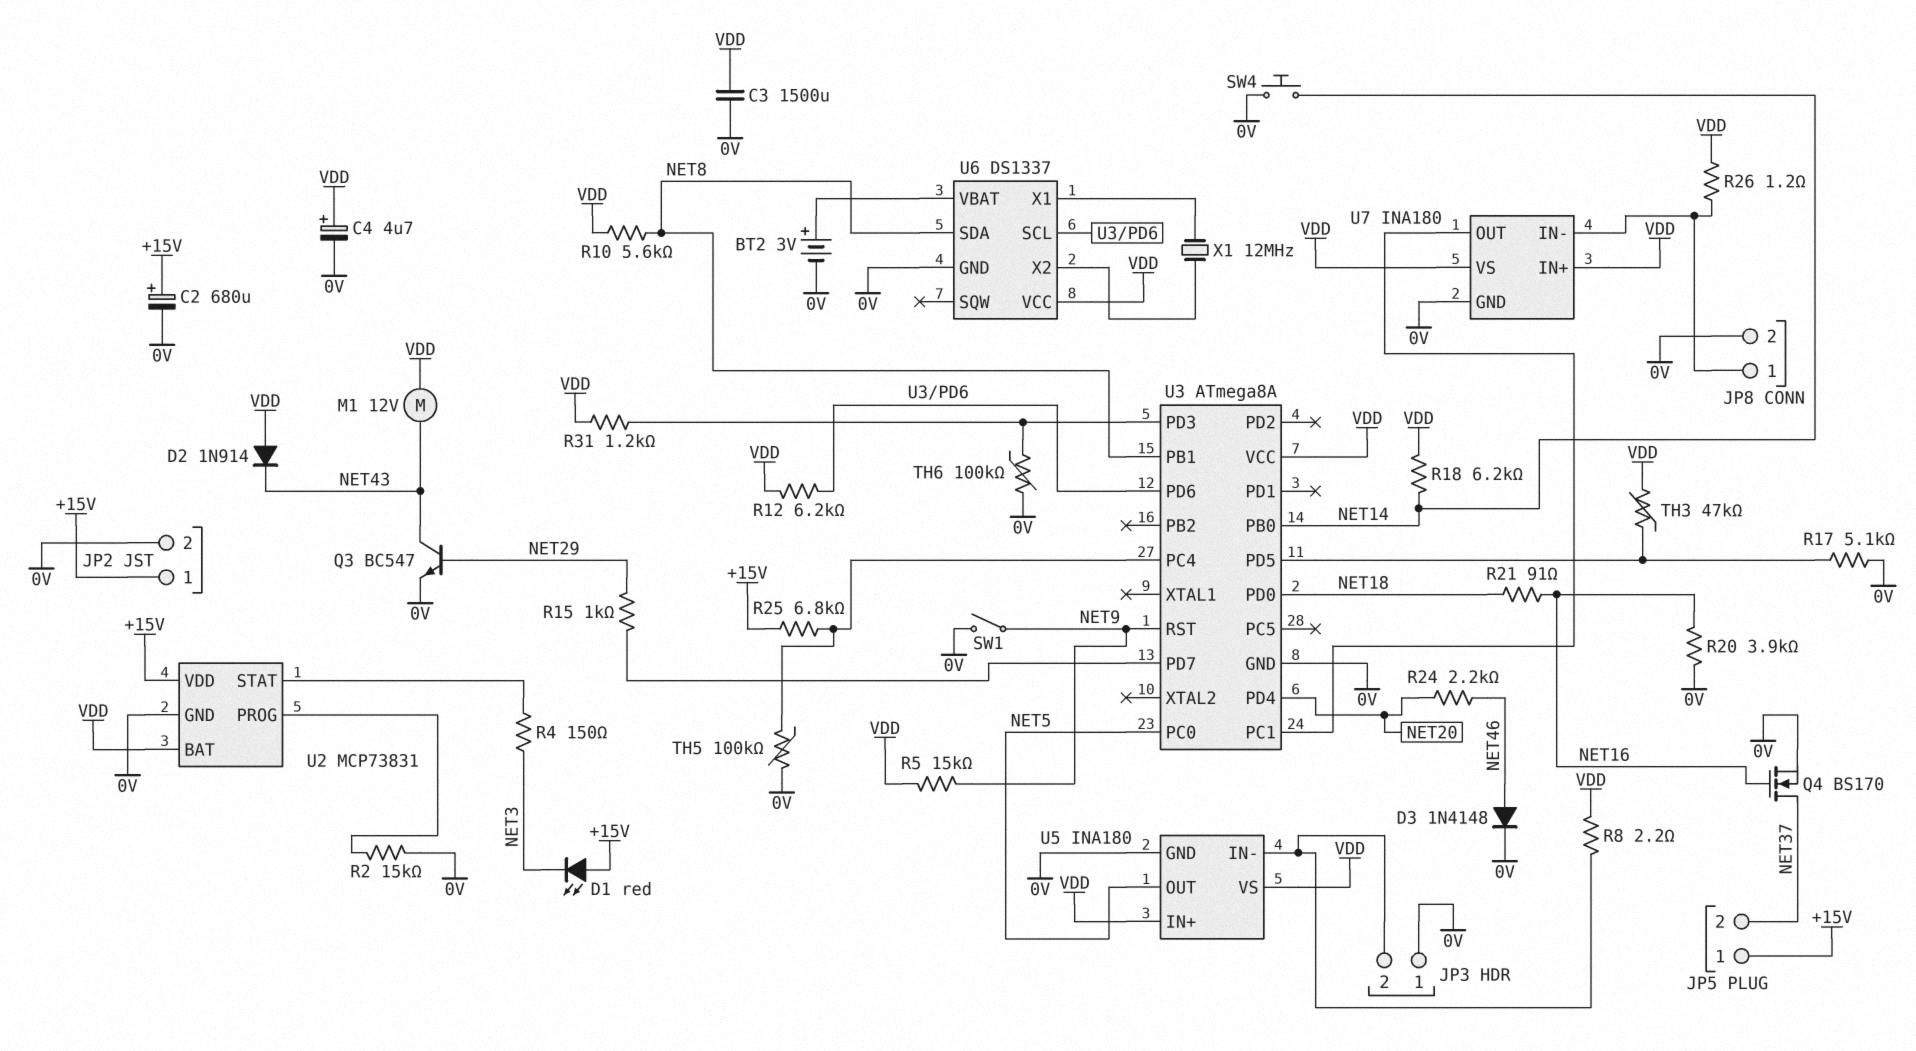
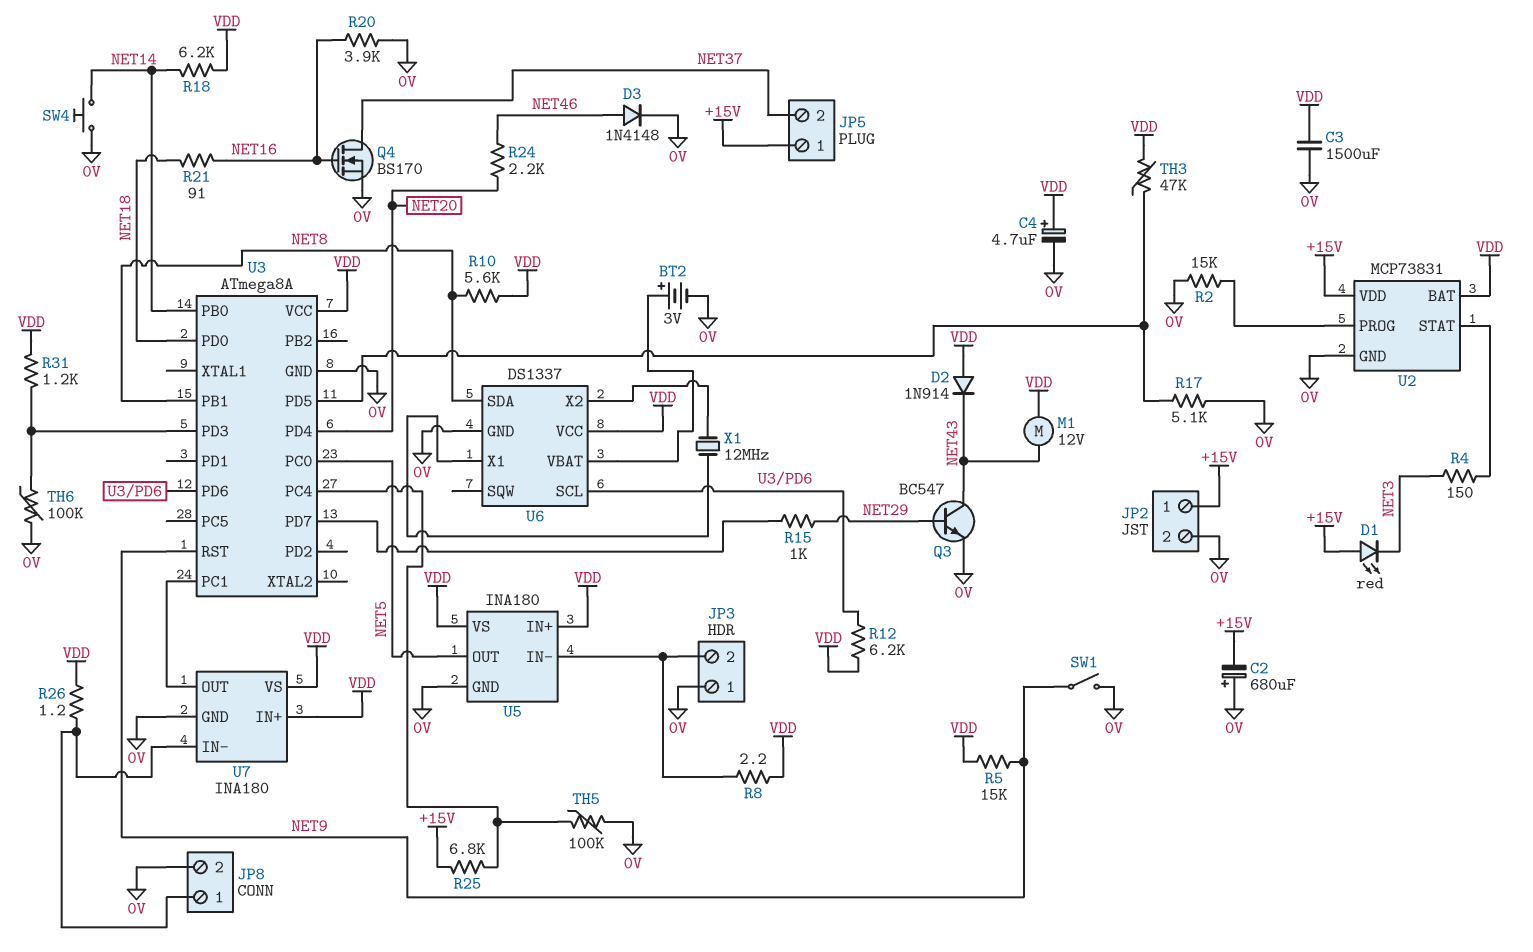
C2: 680uF (plus +15V, minus 0V) -> 680uF (plus 0V, minus +15V)

